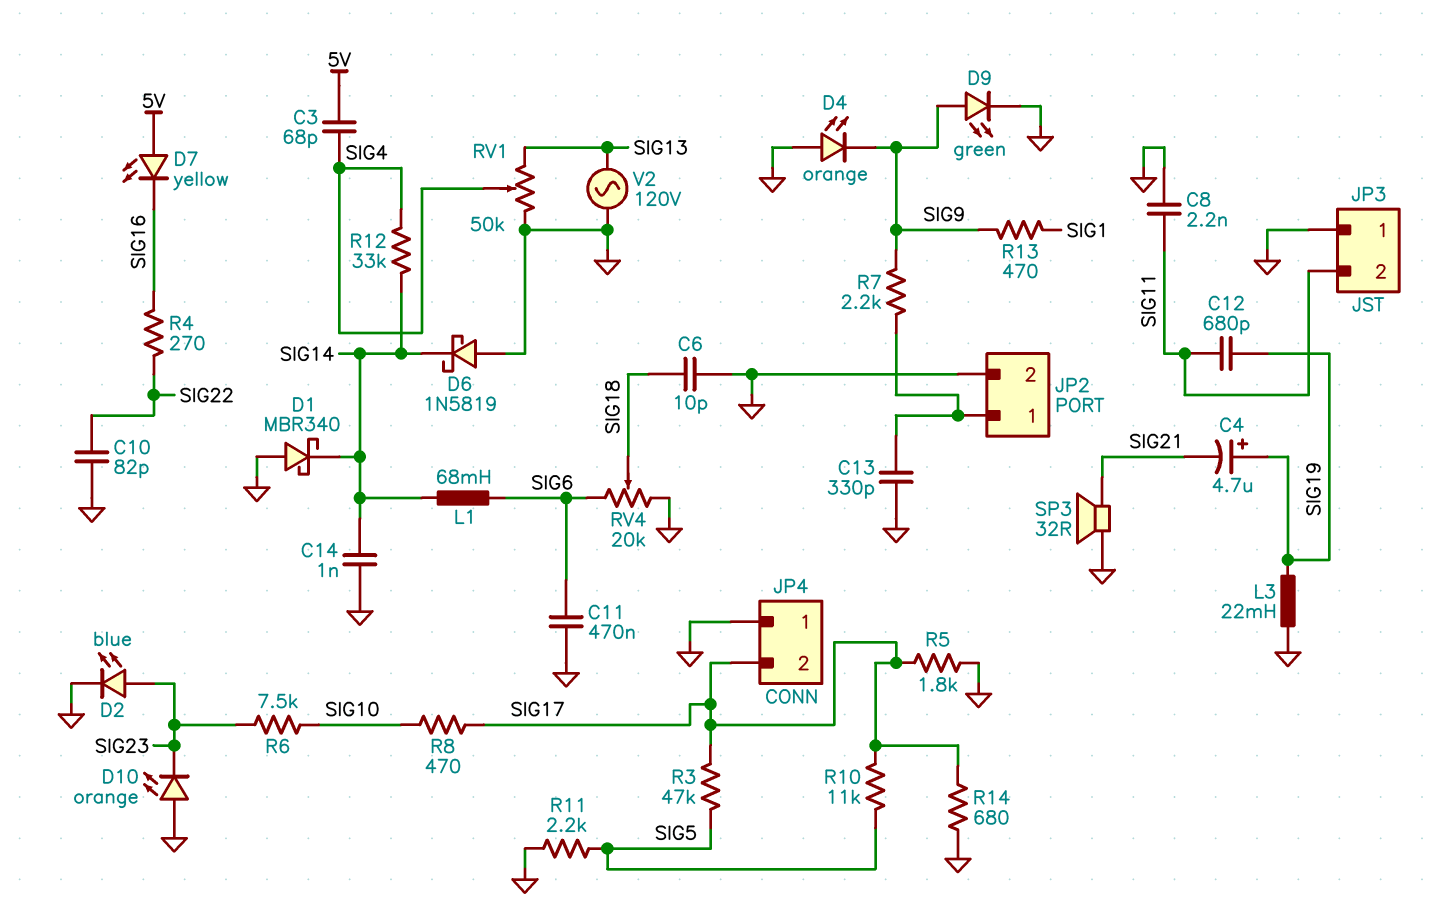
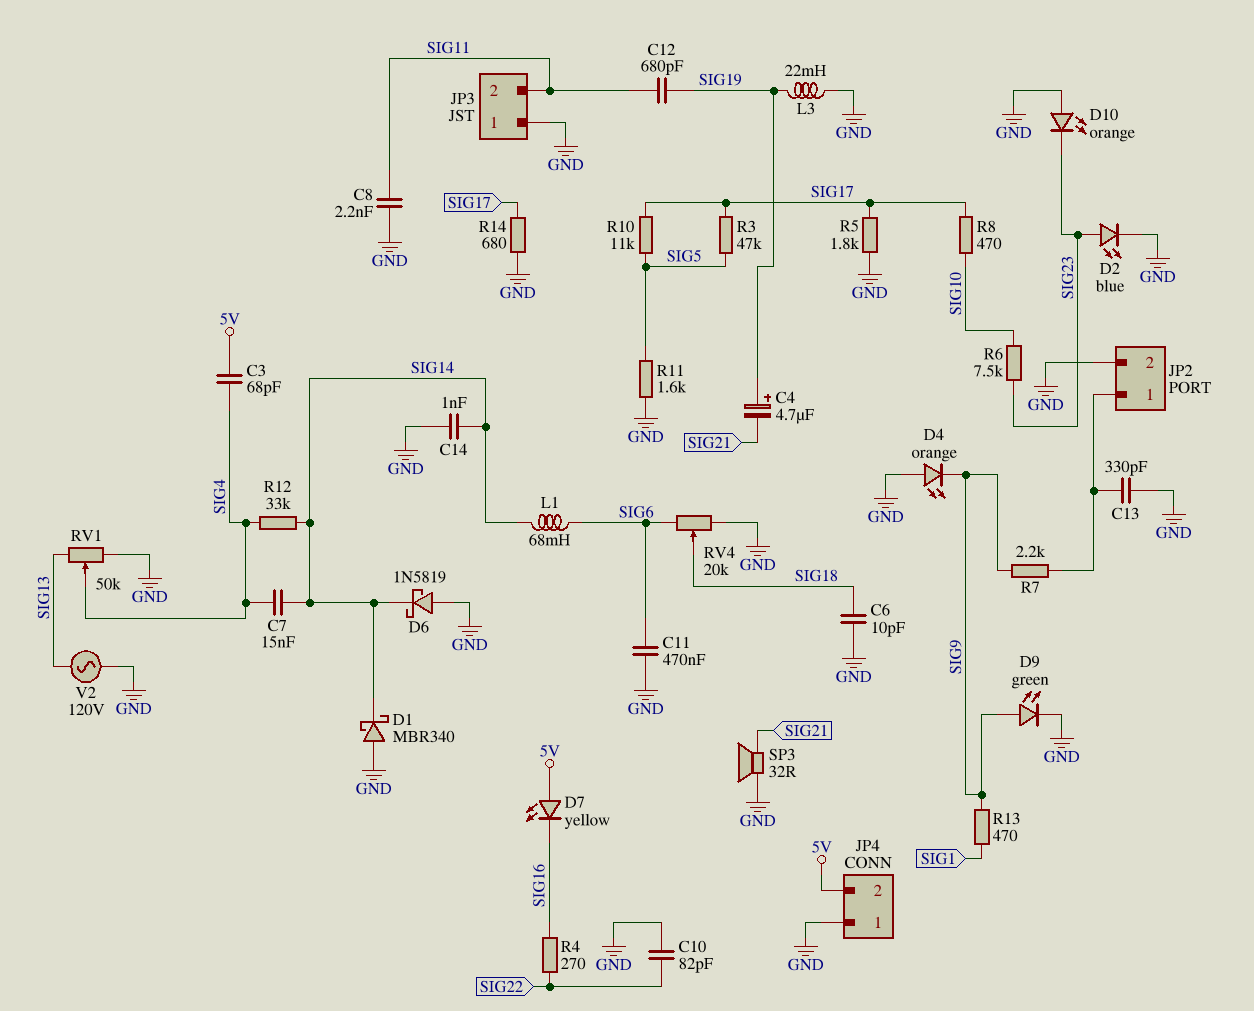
C7: none -> 15nF (SIG4, SIG14)
JP4 pin 2: SIG17 -> 5V
R11: 2.2k (GND, SIG5) -> 1.6k (GND, SIG5)

